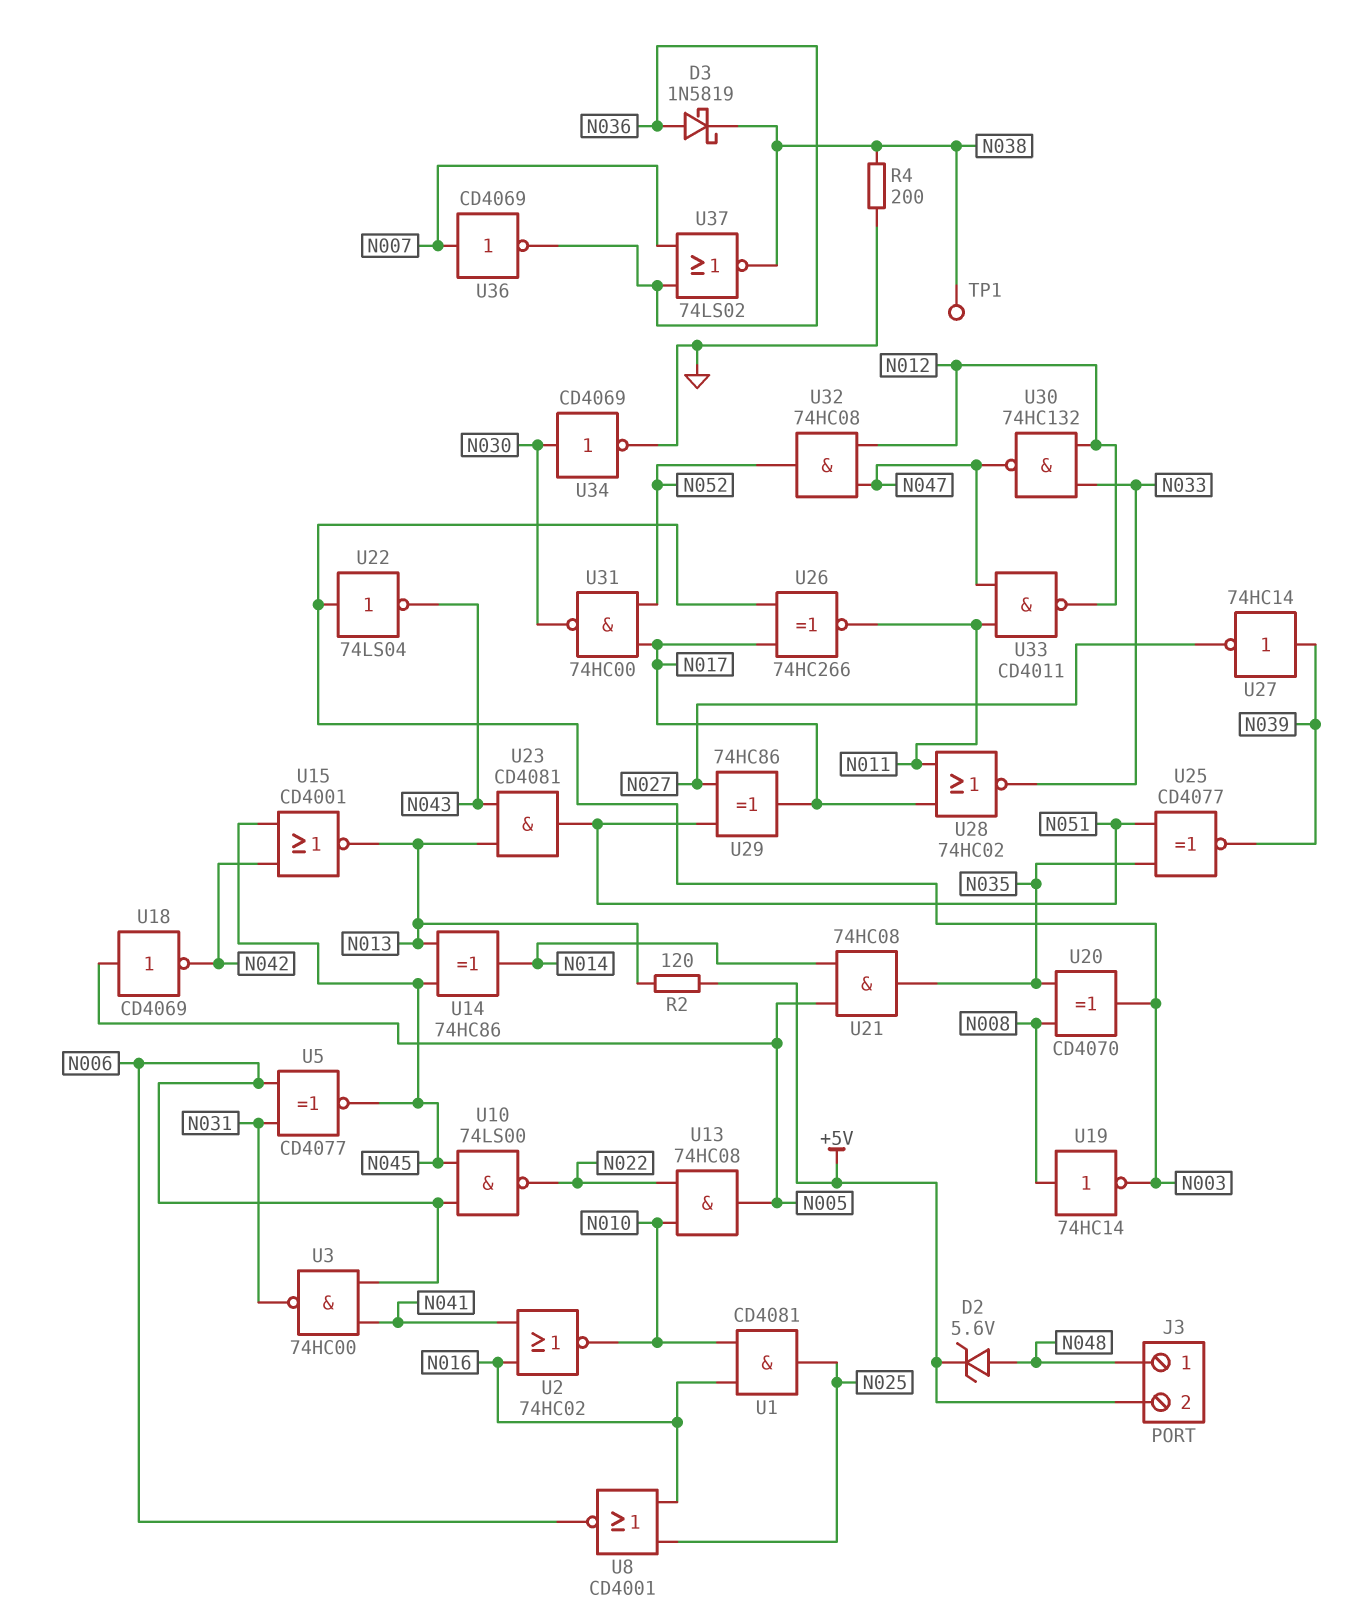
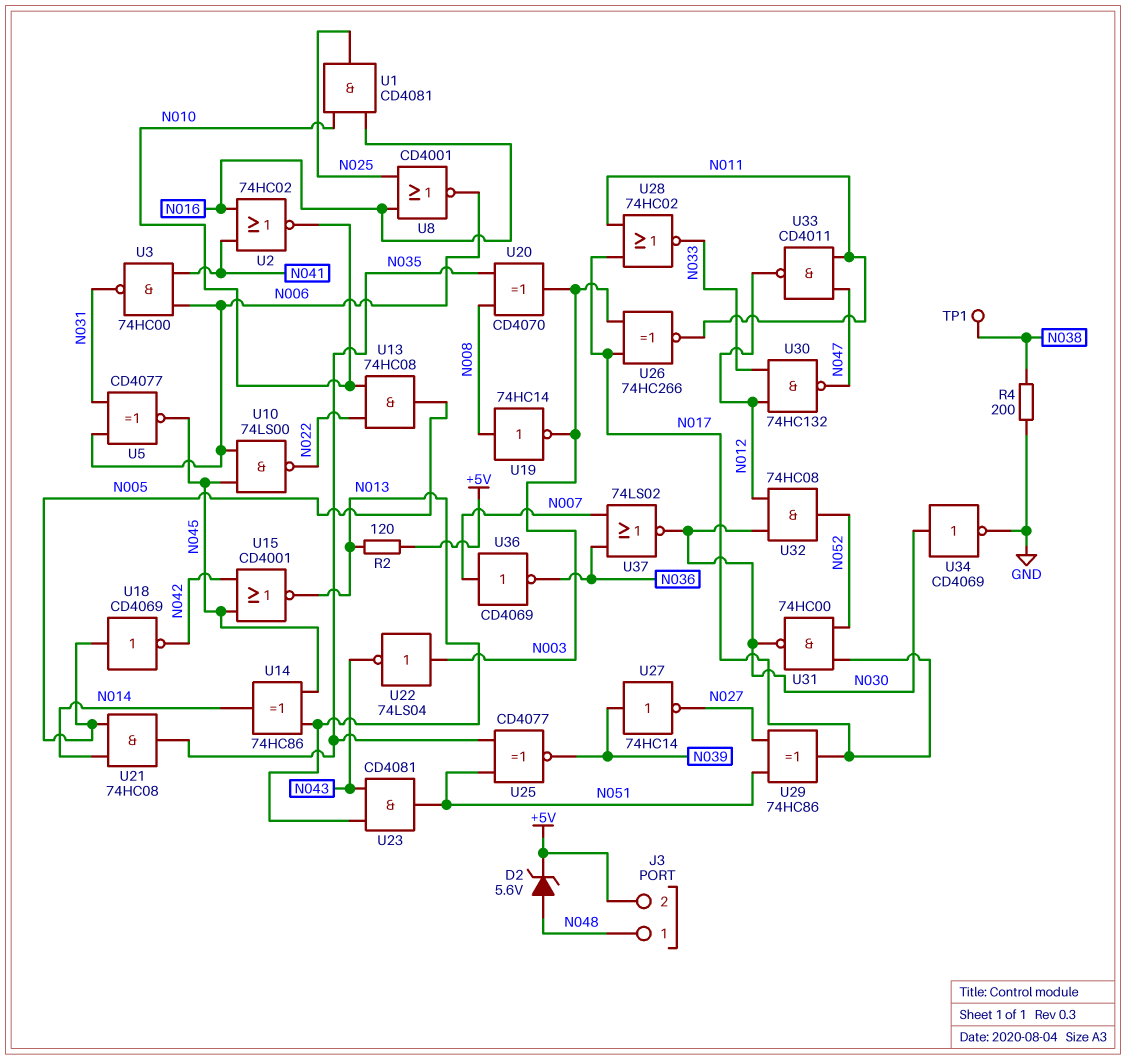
D3: schottky 1N5819 (A N036, K N038) -> none
U32: AND 74HC08 (in N012, in N047, out N052) -> AND 74HC08 (in N012, in N030, out N052)
U37: NOR 74LS02 (in N007, in N036, out N038) -> NOR 74LS02 (in N007, in N036, out N030)

